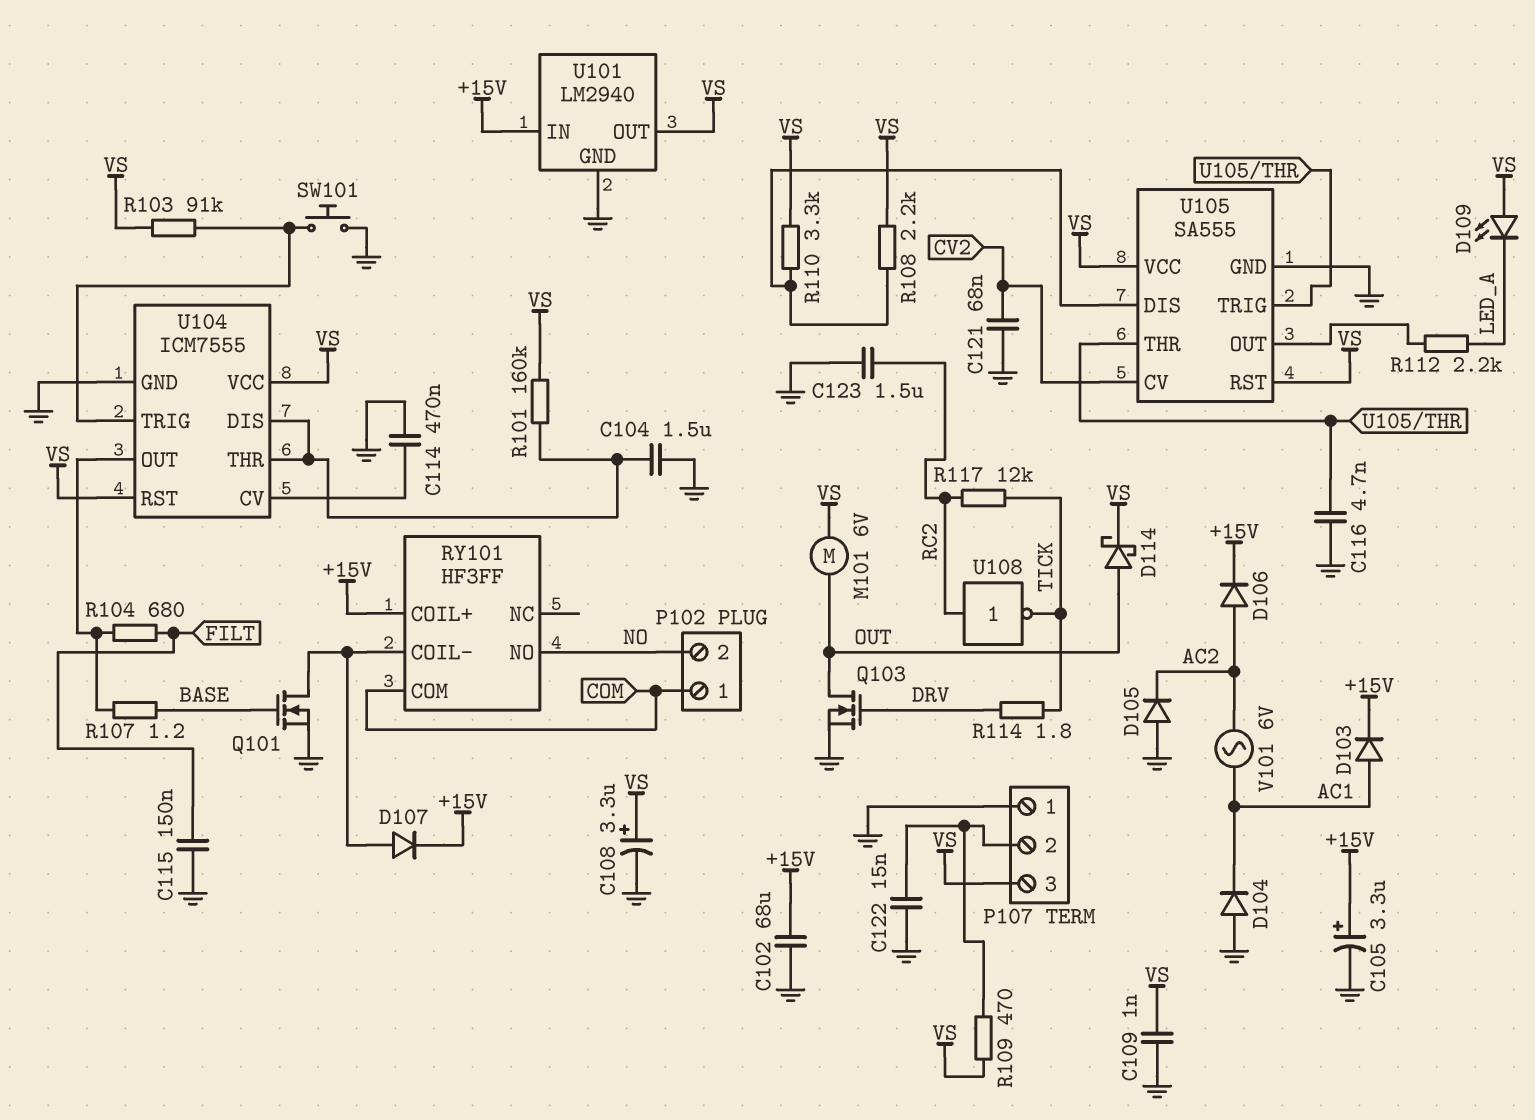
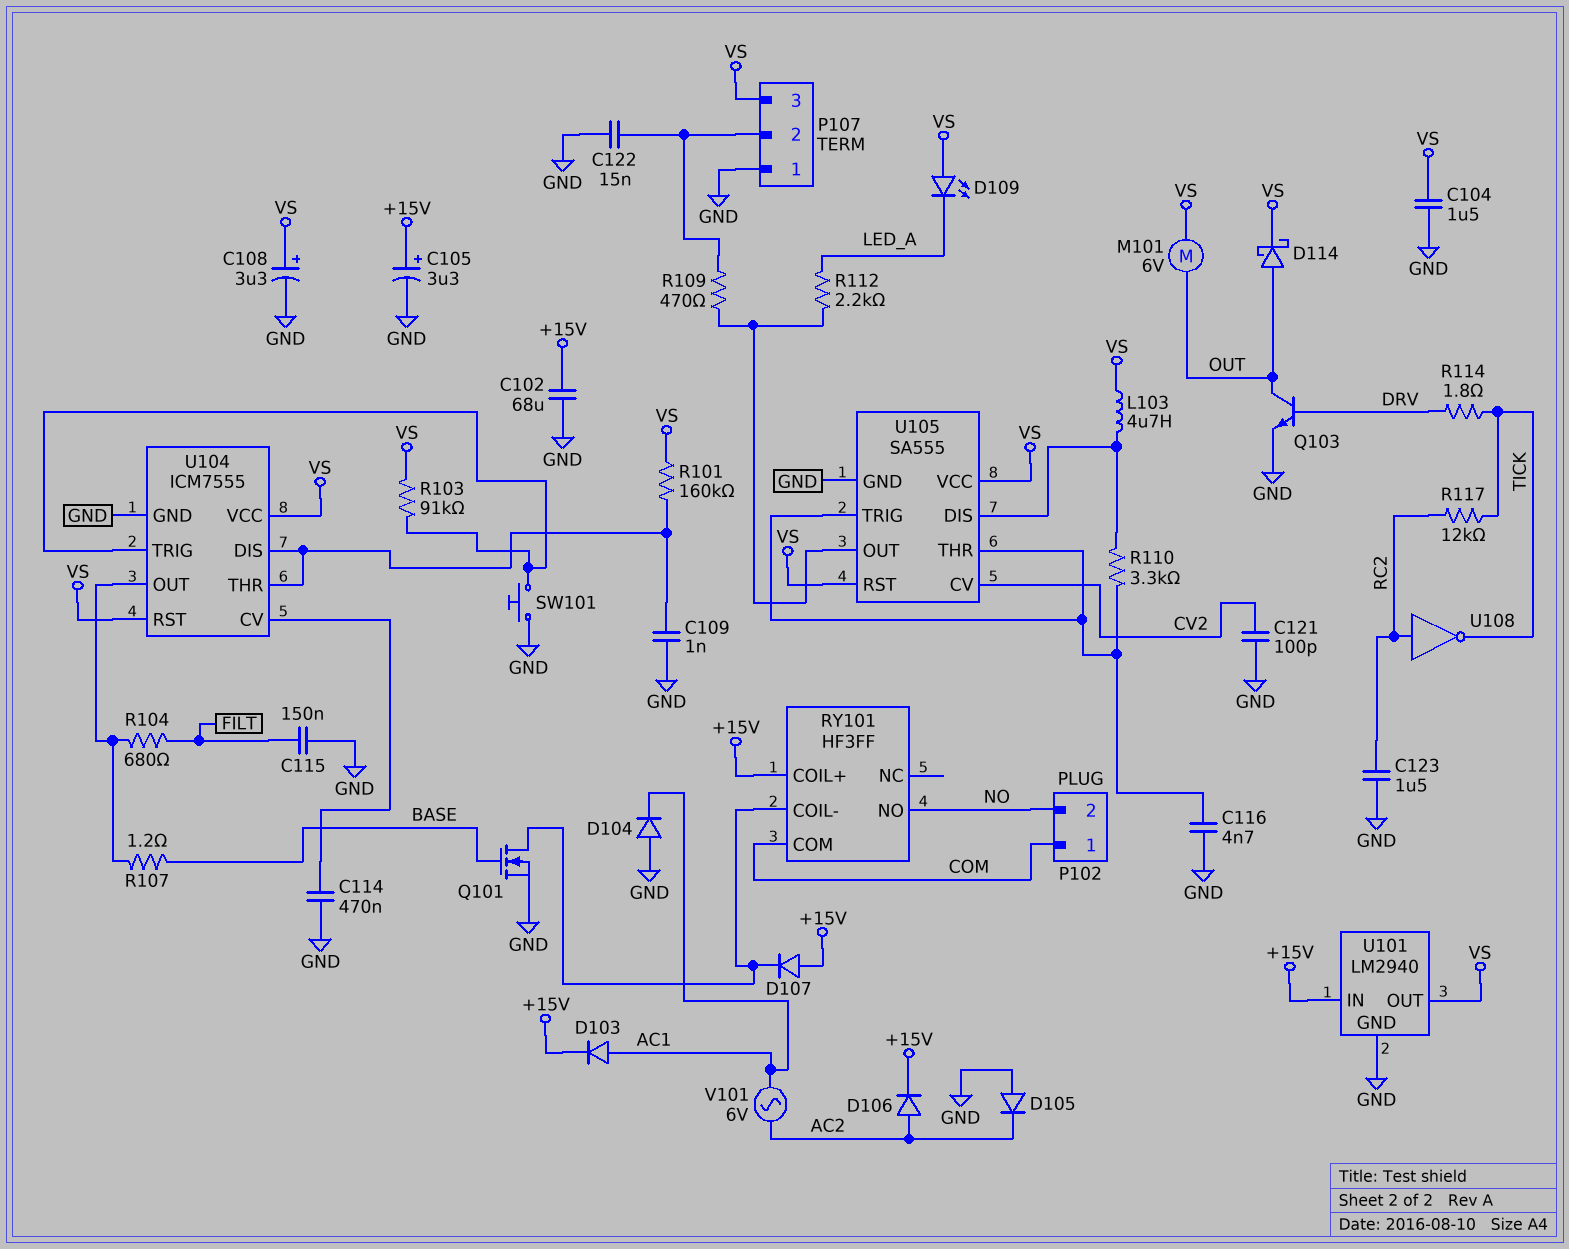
C104: 1.5uF (GND, U104/DIS) -> 1.5uF (GND, VS)
C109: 1nF (GND, VS) -> 1nF (GND, U104/DIS)
C121: 68nF (CV2, GND) -> 100pF (CV2, GND)
D107: diode (A RY101/COIL-, K +15V) -> diode (A +15V, K RY101/COIL-)
L103: none -> 4.7uH (U105/DIS, VS)
Q103: NMOS (G DRV, D OUT, S GND) -> NPN (B DRV, C OUT, E GND)
R108: 2.2k (U105/DIS, VS) -> none
R109: 470 (P107/2, VS) -> 470 (P107/2, U105/OUT)
R110: 3.3k (U105/DIS, VS) -> 3.3k (U105/DIS, U105/THR)

